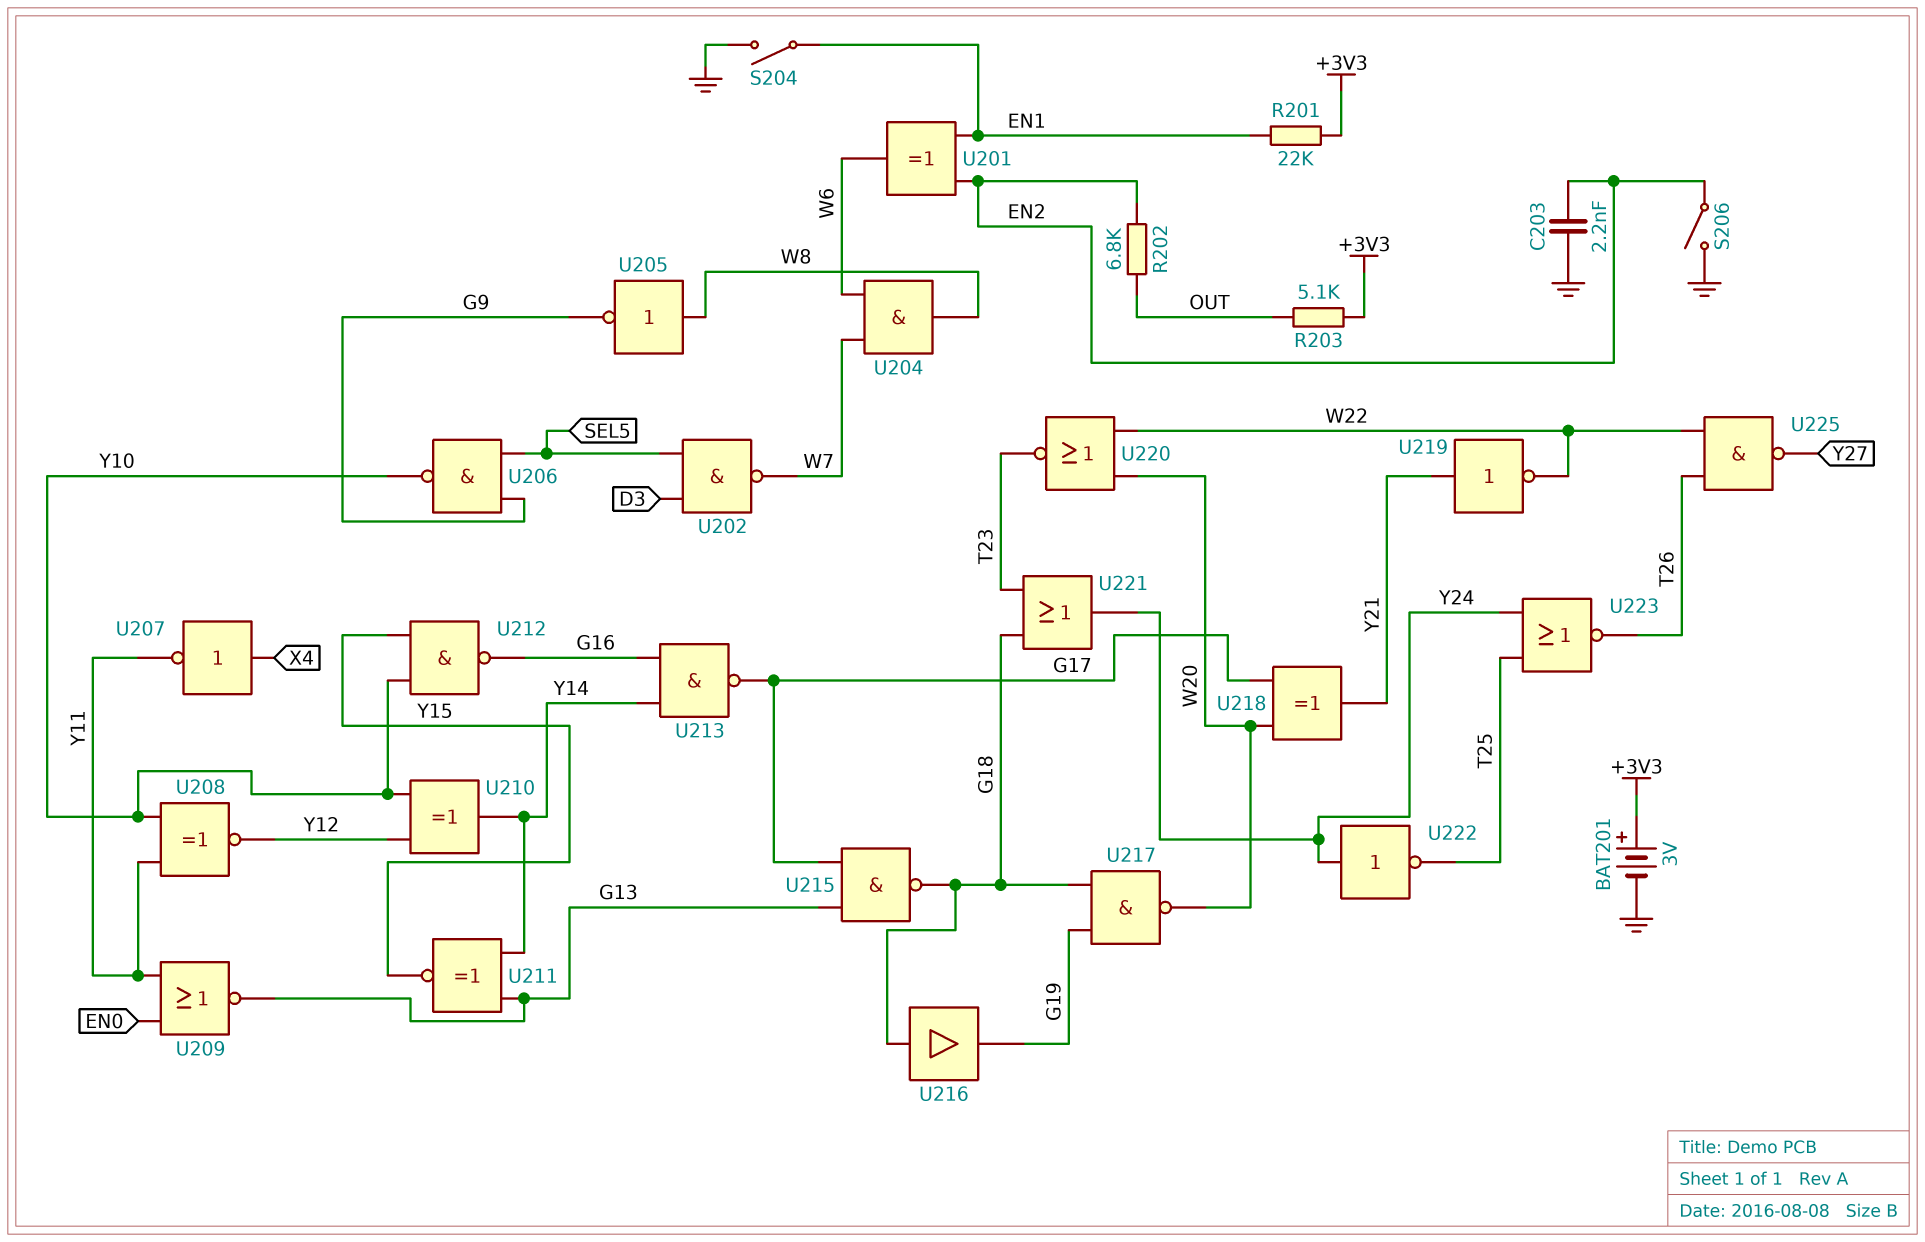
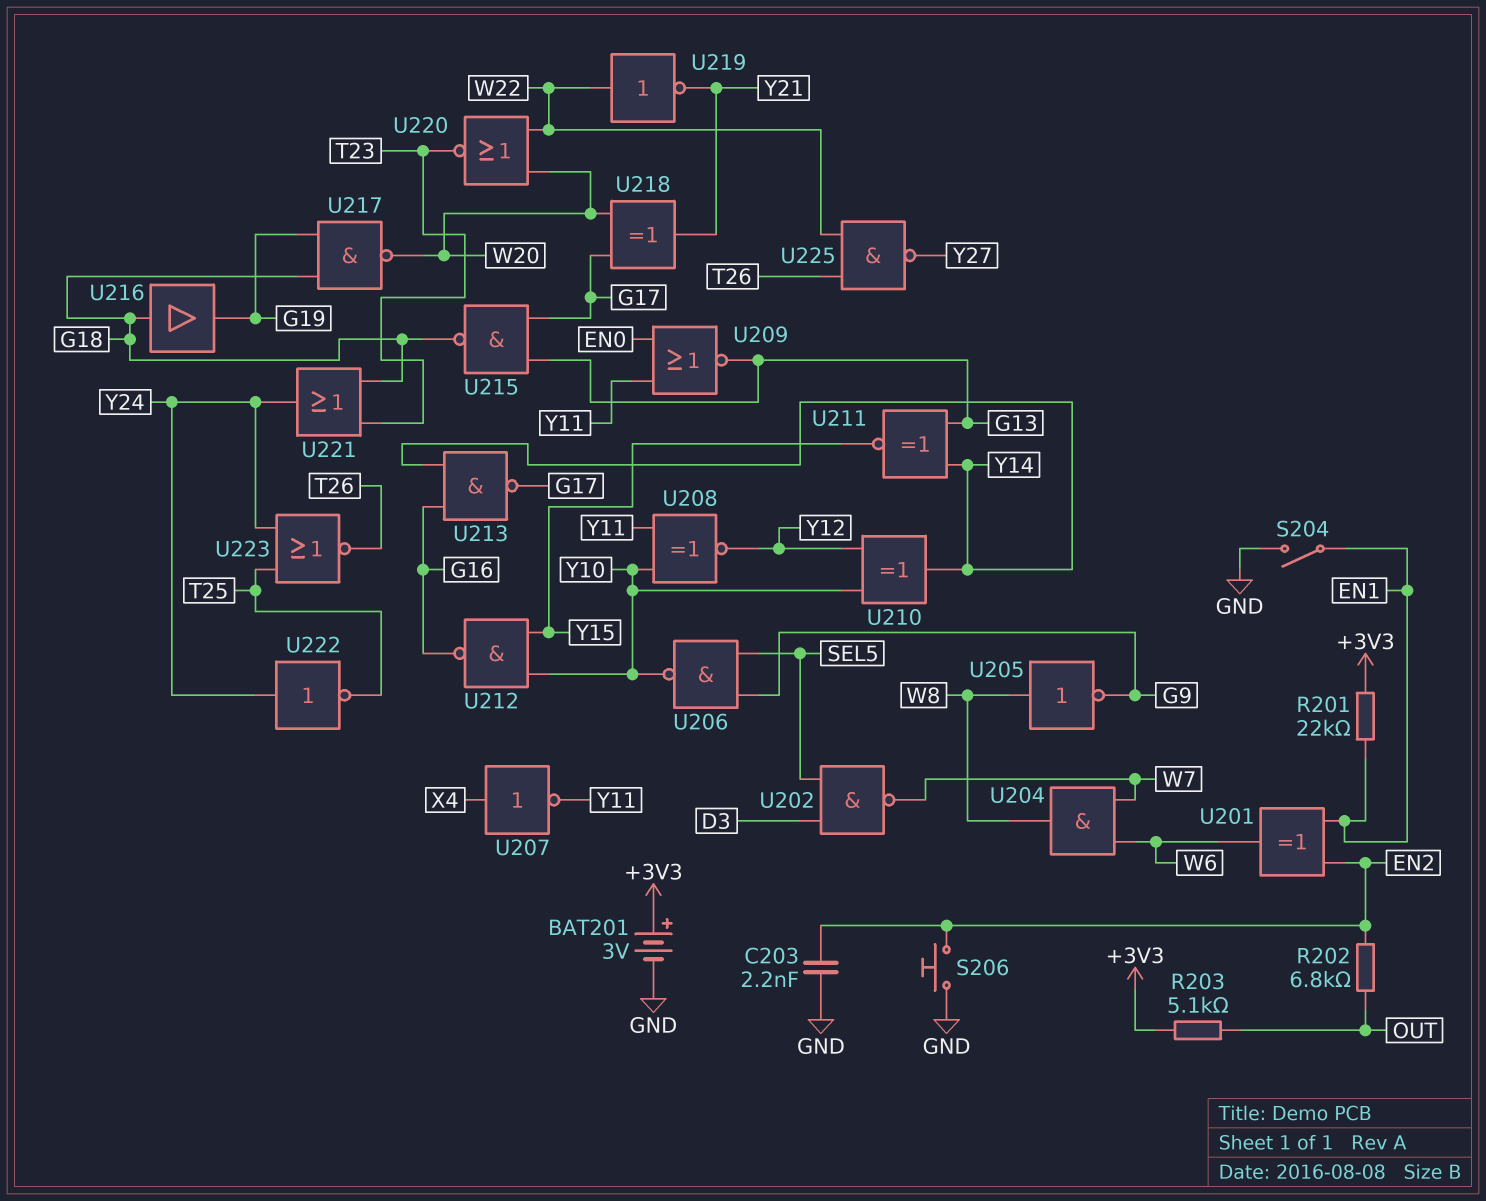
S206: switch (EN2, GND) -> button (EN2, GND)
U219: NOT (in Y21, out W22) -> NOT (in W22, out Y21)

